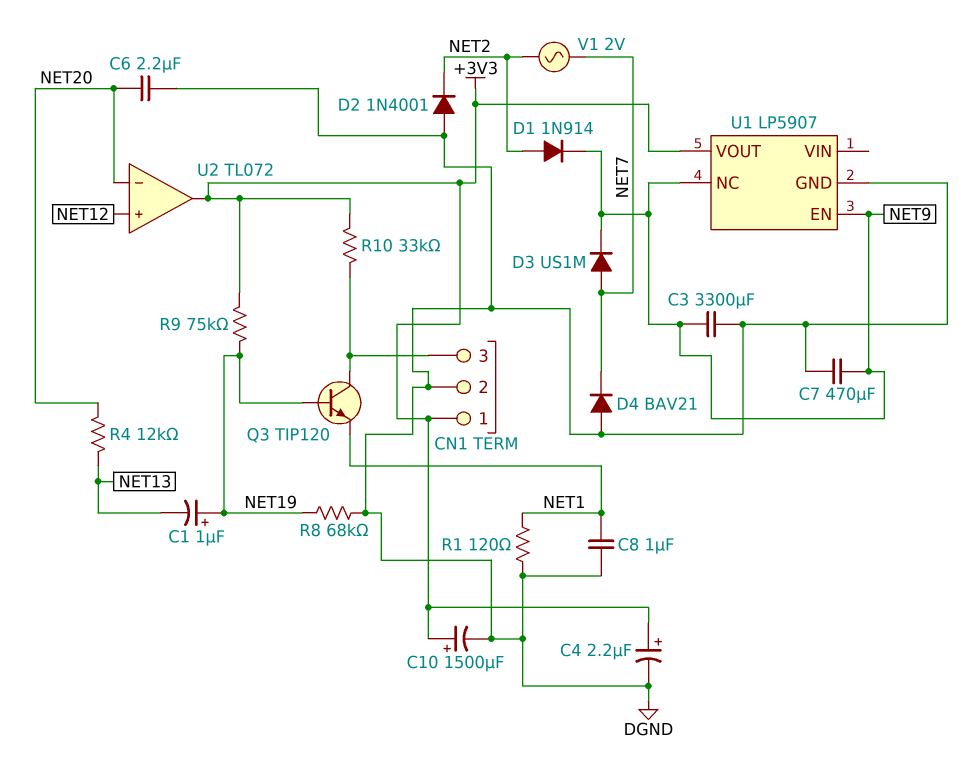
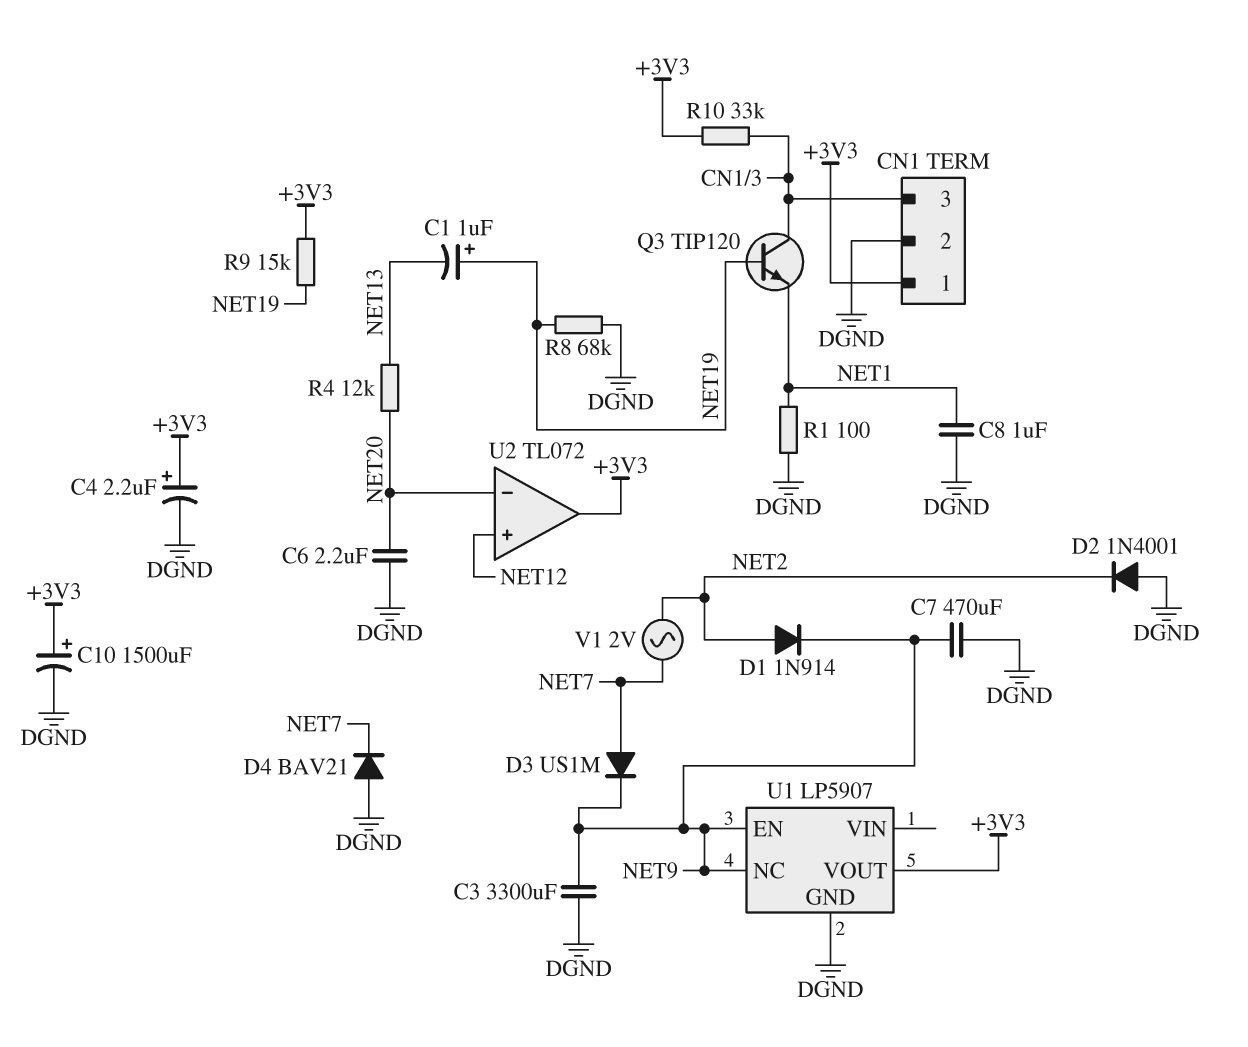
R1: 120 (DGND, NET1) -> 100 (DGND, NET1)
R9: 75k (+3V3, NET19) -> 15k (+3V3, NET19)

